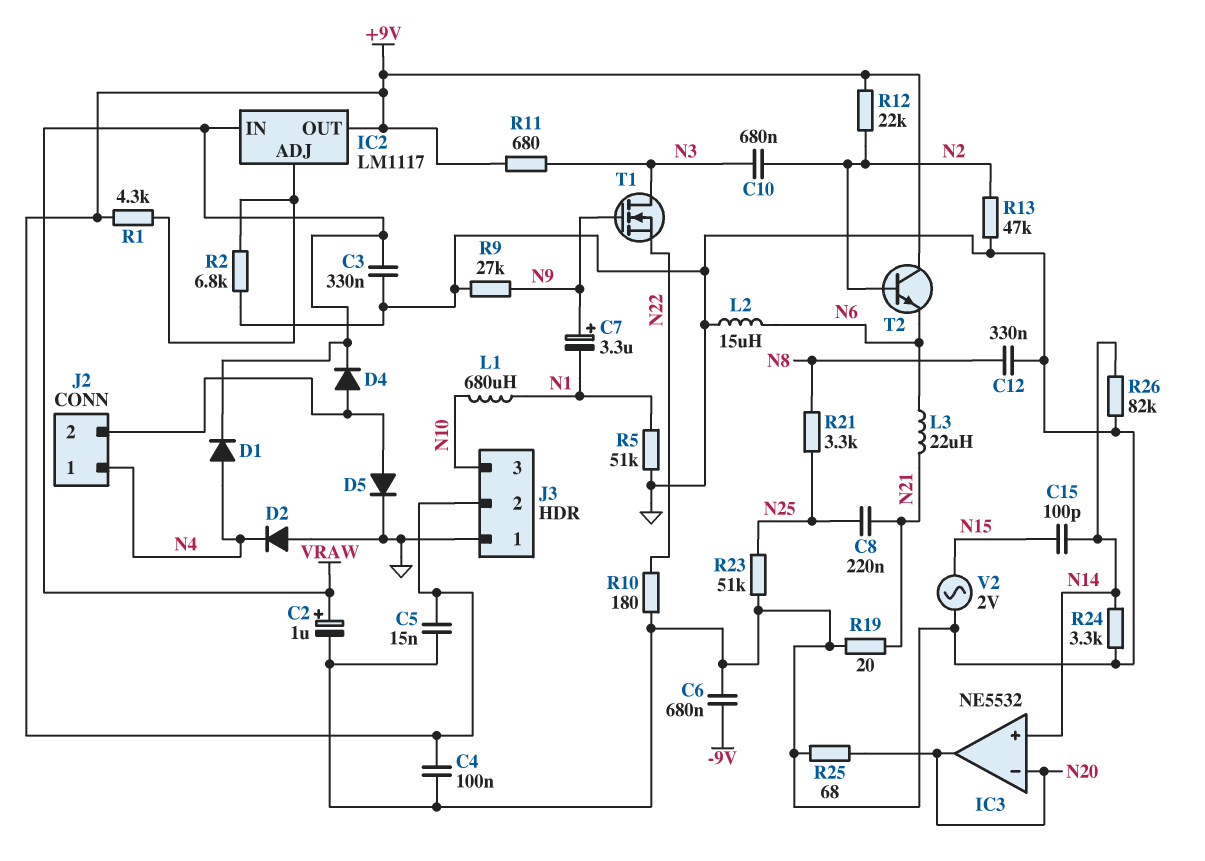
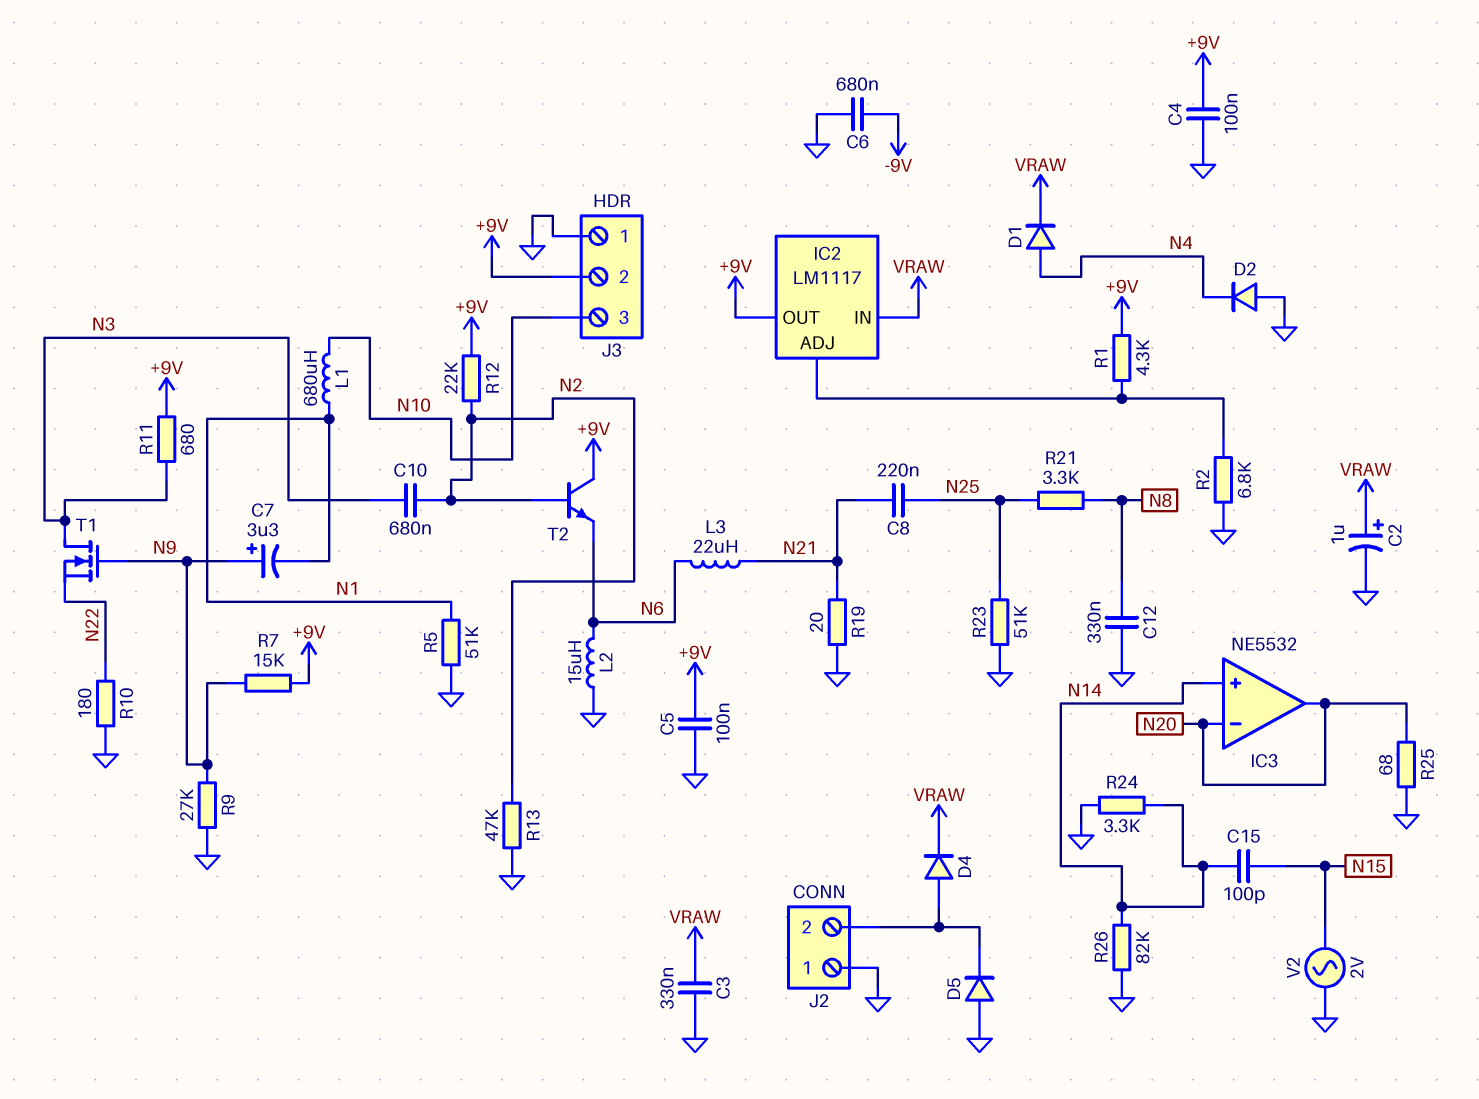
C5: 15nF (+9V, GND) -> 100nF (+9V, GND)
D5: diode (A J2/2, K GND) -> diode (A GND, K J2/2)
J2 pin 1: N4 -> GND
R7: none -> 15k (+9V, N9)

